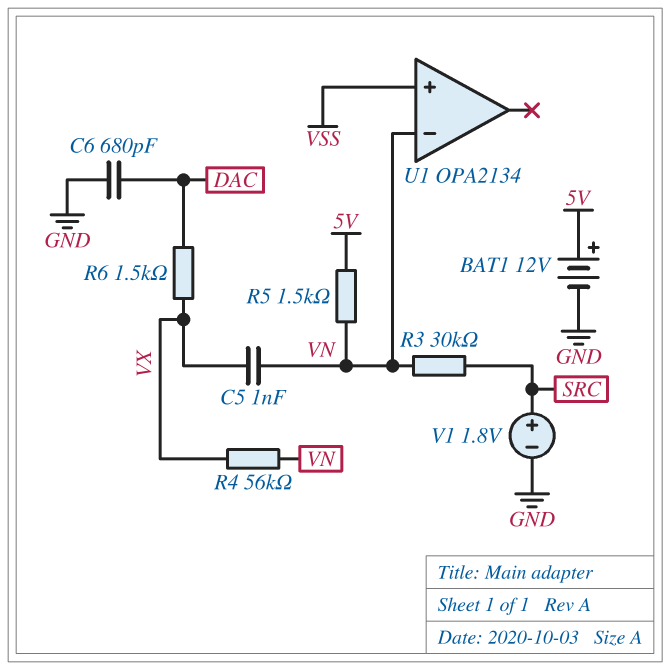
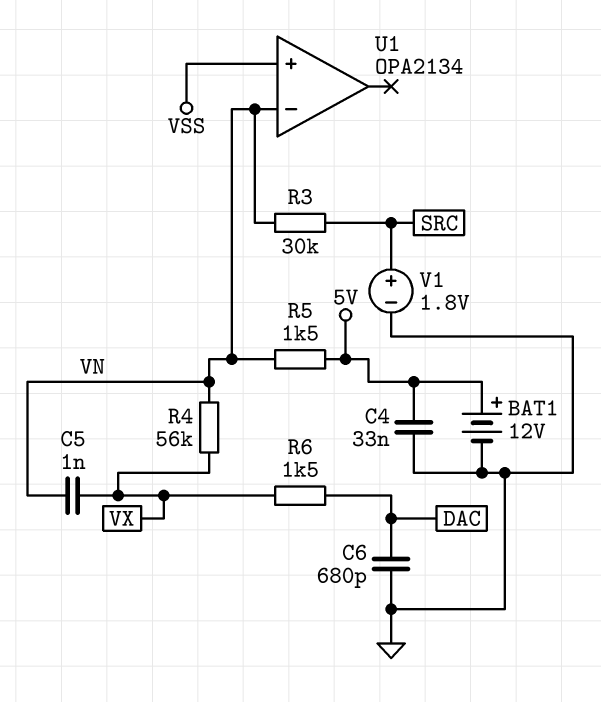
C4: none -> 33nF (5V, GND)

